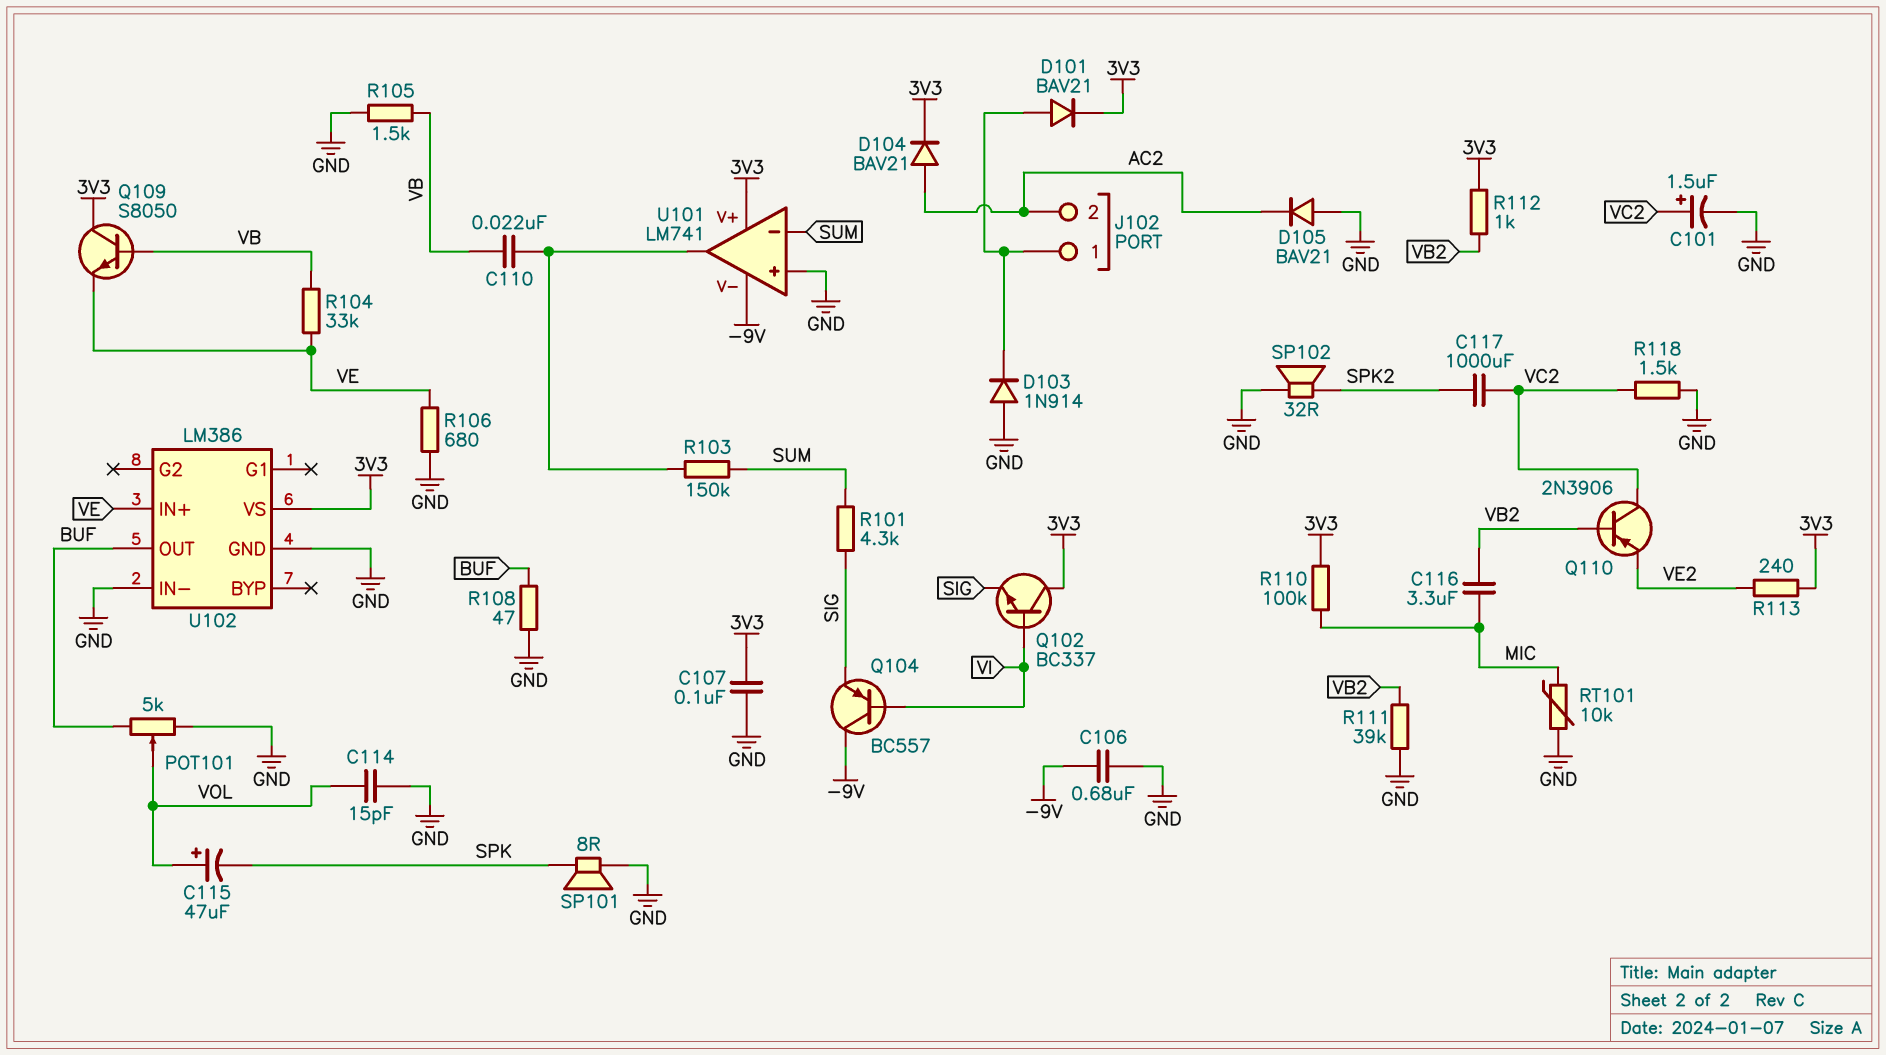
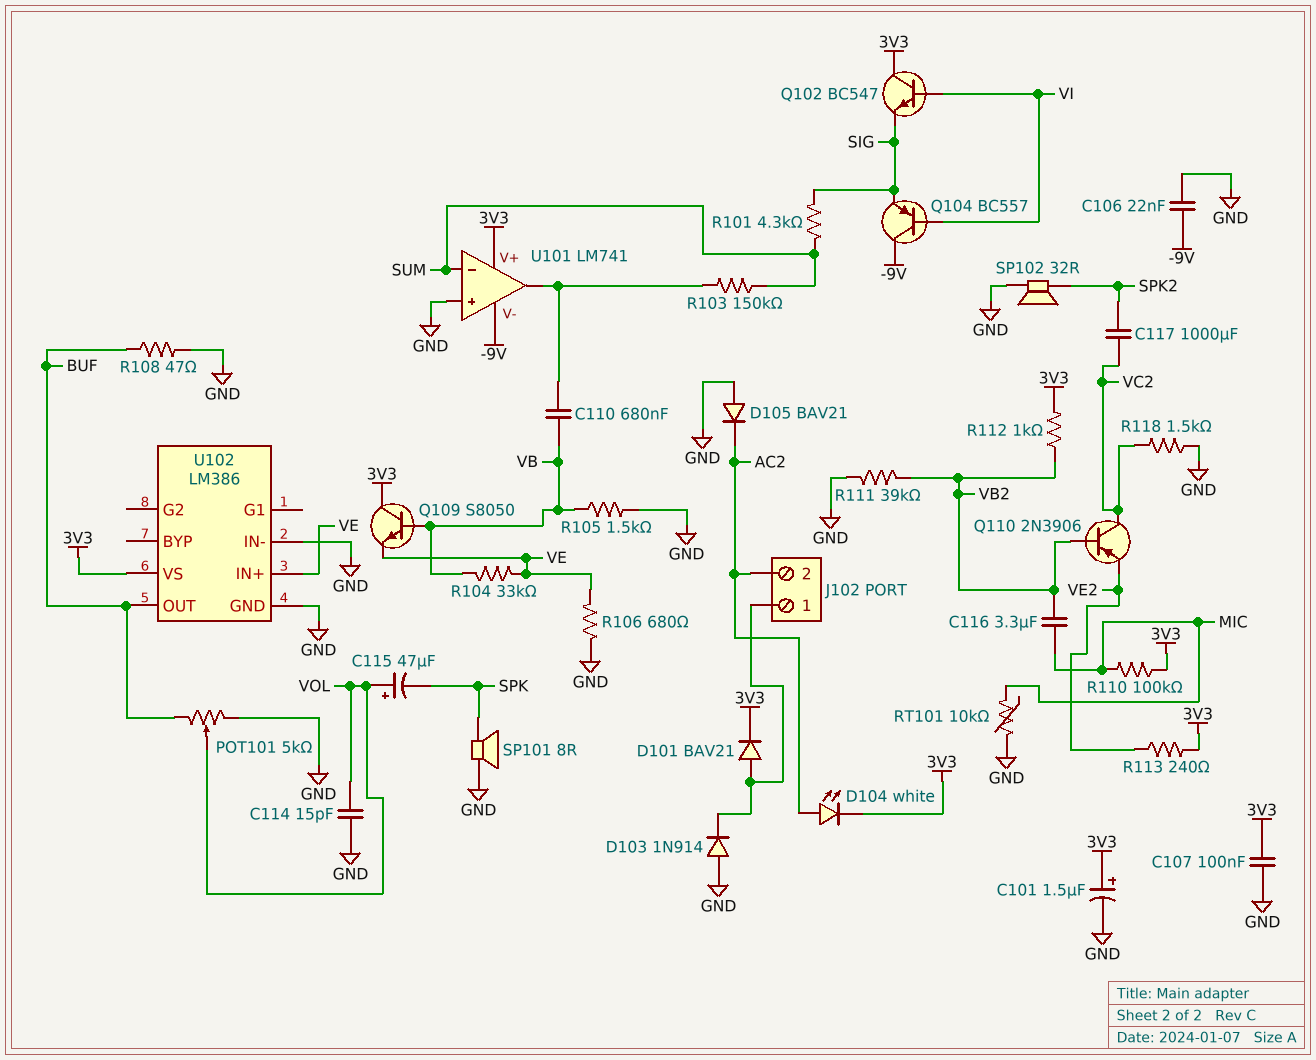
C101: 1.5uF (plus VC2, minus GND) -> 1.5uF (plus 3V3, minus GND)
C106: 680nF (-9V, GND) -> 22nF (-9V, GND)
C110: 22nF (U101/out, VB) -> 680nF (U101/out, VB)
D104: diode BAV21 (A AC2, K 3V3) -> LED white (A AC2, K 3V3)
Q102: NPN BC337 (B VI, C 3V3, E SIG) -> NPN BC547 (B VI, C 3V3, E SIG)

